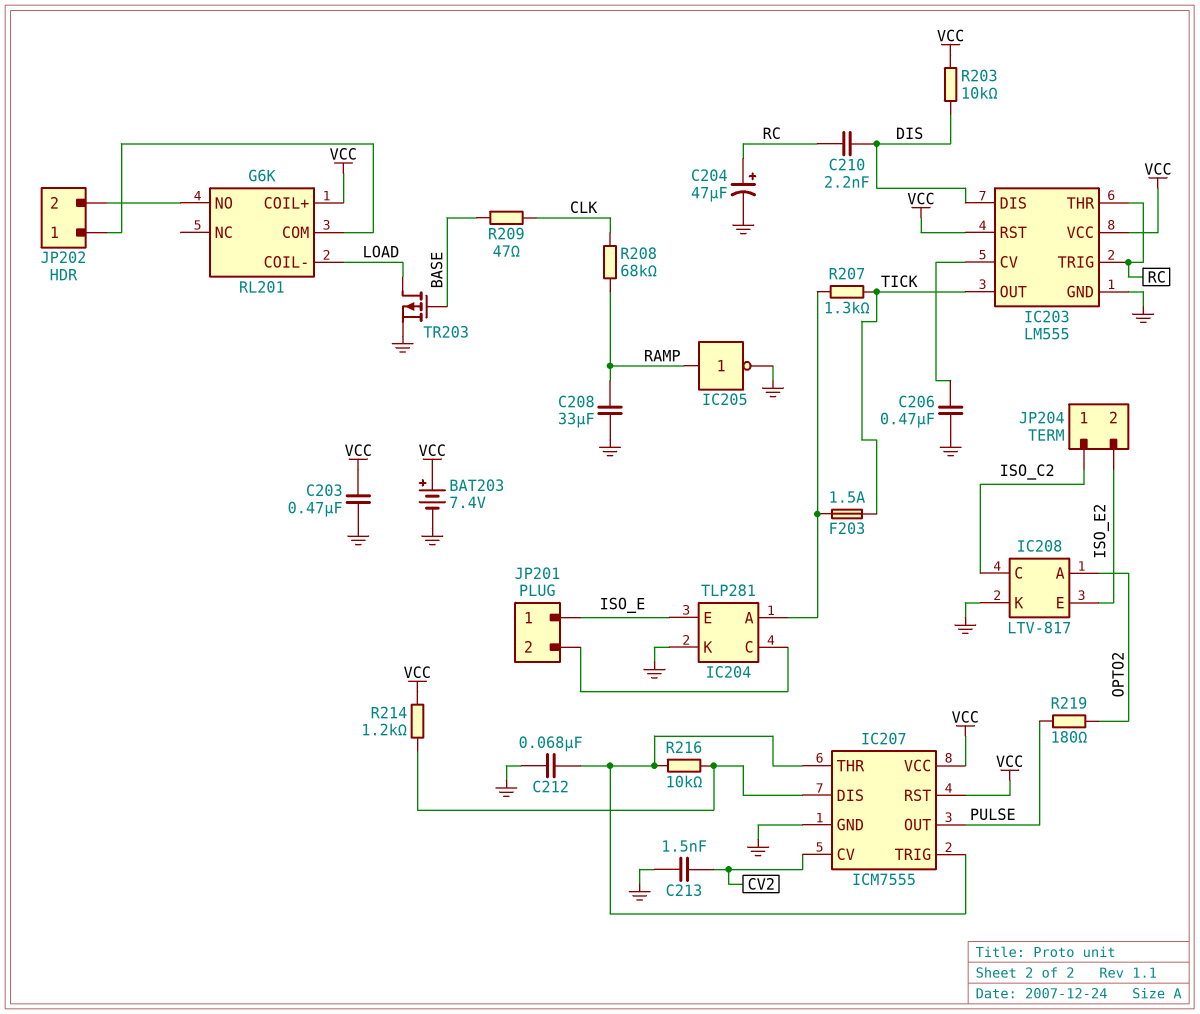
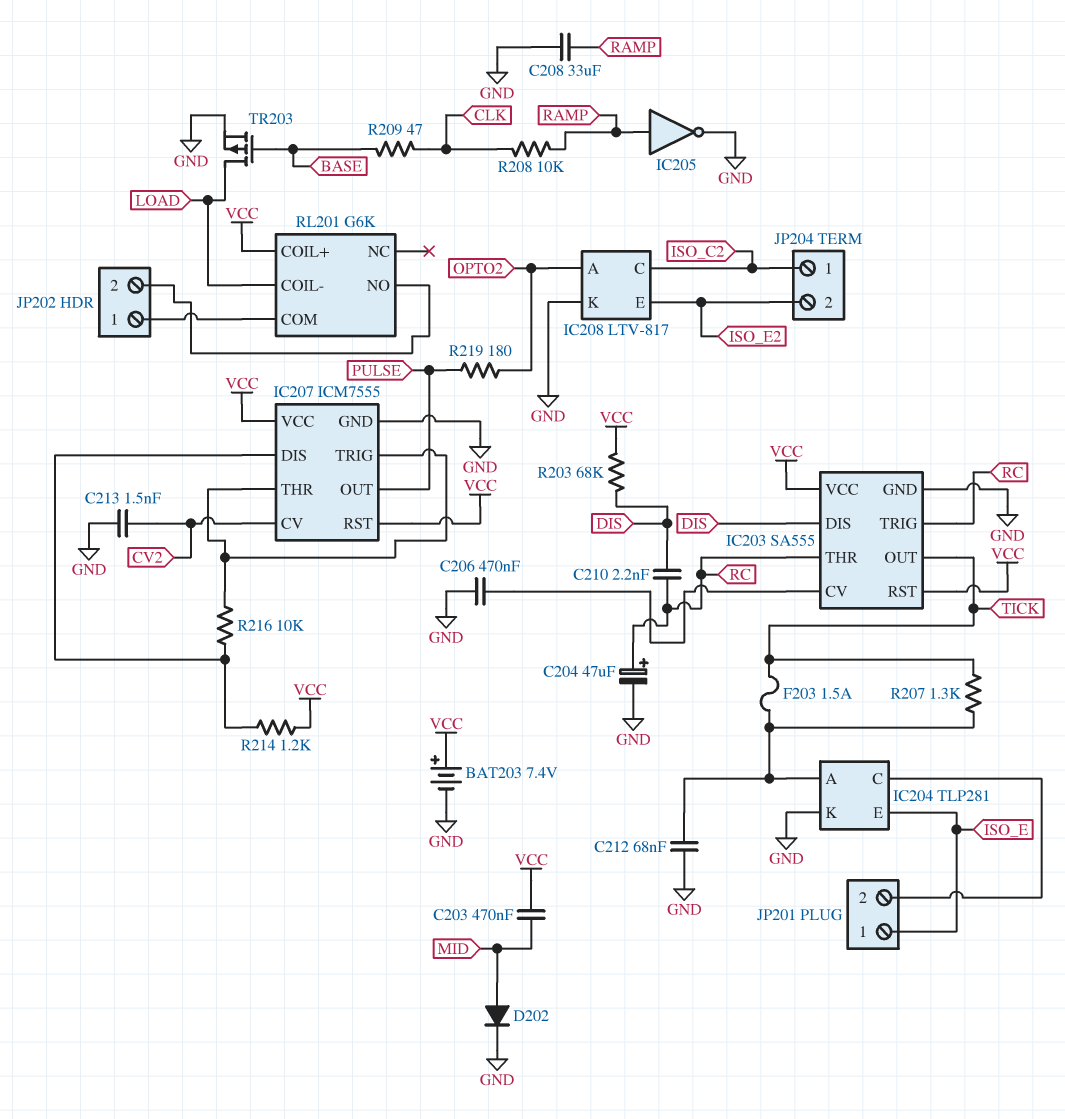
C203: 470nF (GND, VCC) -> 470nF (MID, VCC)
C212: 68nF (GND, IC207/THR) -> 68nF (GND, IC204/A)
D202: none -> diode (A MID, K GND)
IC203: LM555 -> SA555
R203: 10k (DIS, VCC) -> 68k (DIS, VCC)
R208: 68k (CLK, RAMP) -> 10k (CLK, RAMP)

